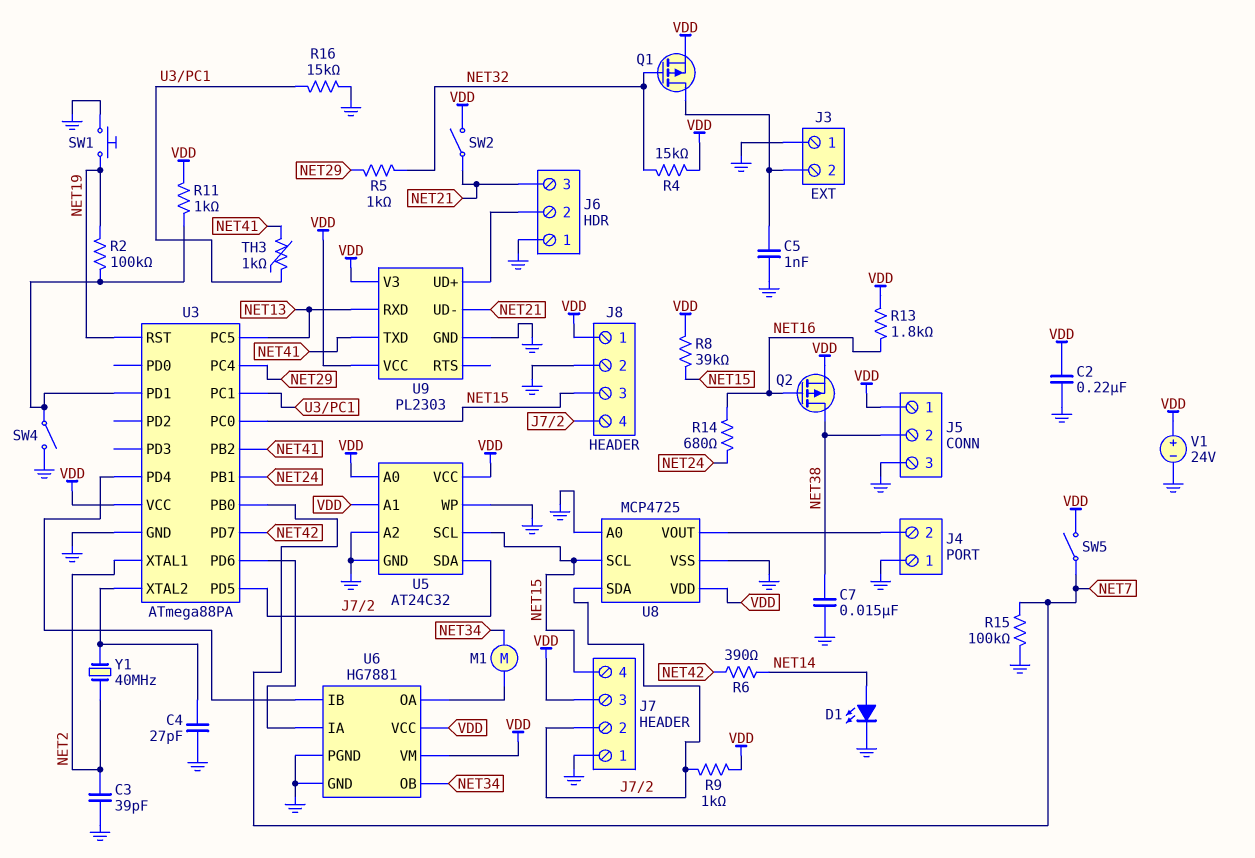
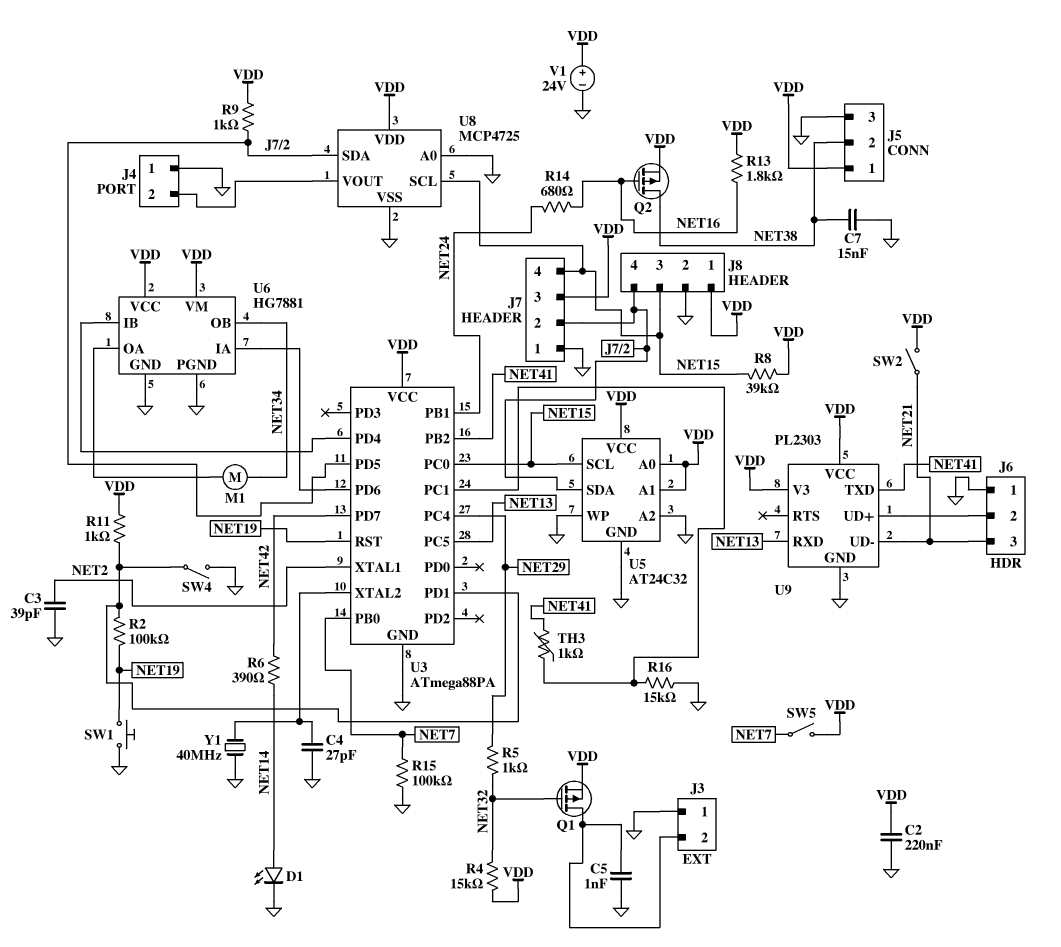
Y1: 40MHz (NET2, U3/XTAL2) -> 40MHz (GND, U3/XTAL2)

